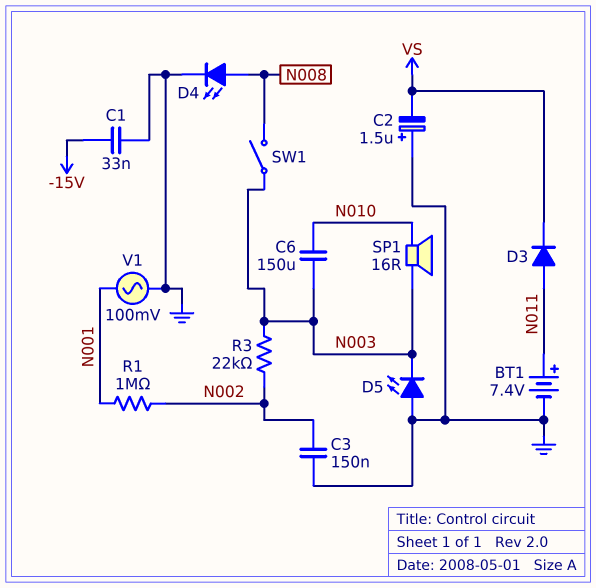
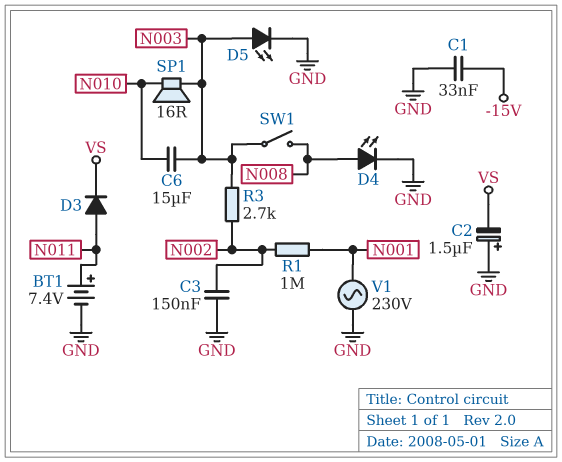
C6: 150uF (N003, N010) -> 15uF (N003, N010)
D5: LED (A GND, K N003) -> LED (A N003, K GND)
R3: 22k (N002, N003) -> 2.7k (N002, N003)
V1: AC 100mV (GND, N001) -> AC 230V (GND, N001)

